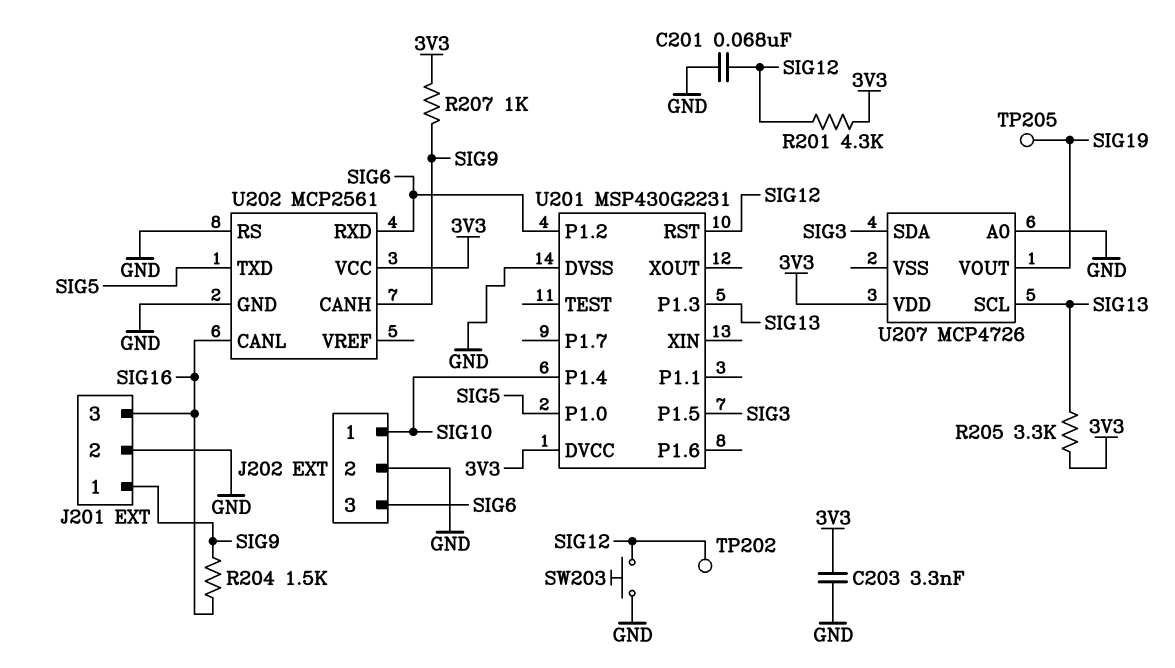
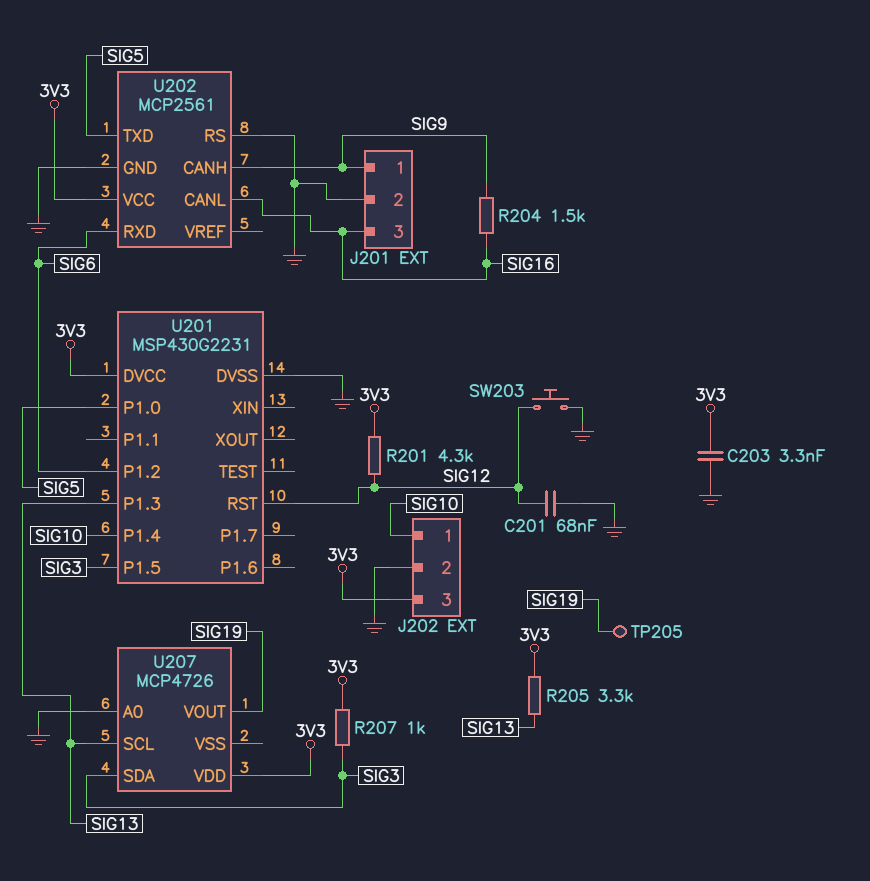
J202 pin 3: SIG6 -> 3V3
R207: 1k (3V3, SIG9) -> 1k (3V3, SIG3)
TP202: test point (SIG12) -> none

